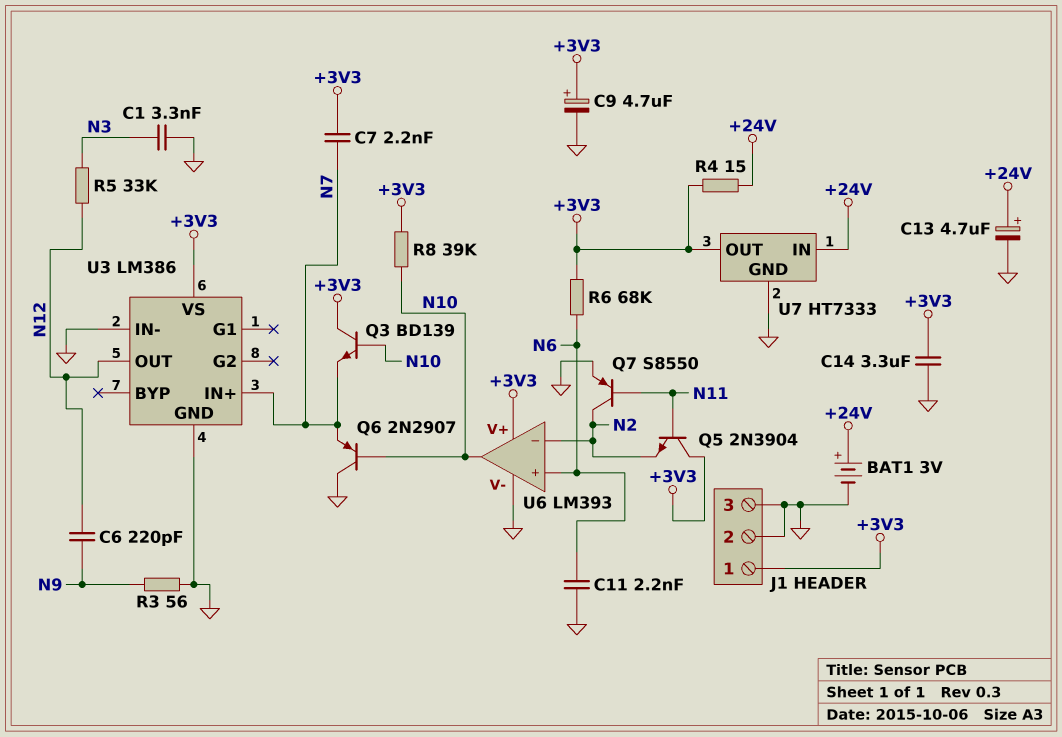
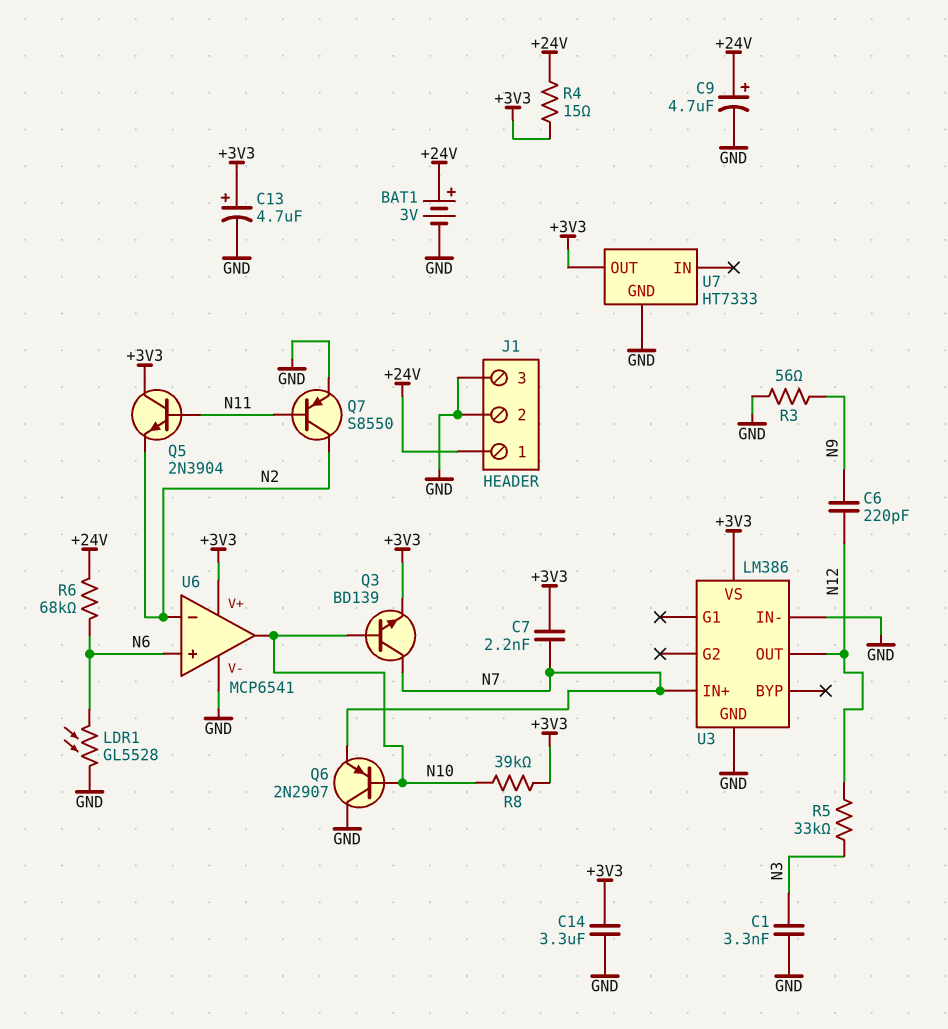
C9: 4.7uF (plus +3V3, minus GND) -> 4.7uF (plus +24V, minus GND)
C11: 2.2nF (GND, N6) -> none
C13: 4.7uF (plus +24V, minus GND) -> 4.7uF (plus +3V3, minus GND)
J1 pin 1: +3V3 -> +24V
LDR1: none -> GL5528 (GND, N6)
Q3: NPN BD139 (B N10, C +3V3, E N7) -> NPN BD139 (B N10, C N7, E +3V3)
R6: 68k (+3V3, N6) -> 68k (+24V, N6)
U6: LM393 -> MCP6541
U7 pin IN: +24V -> none

